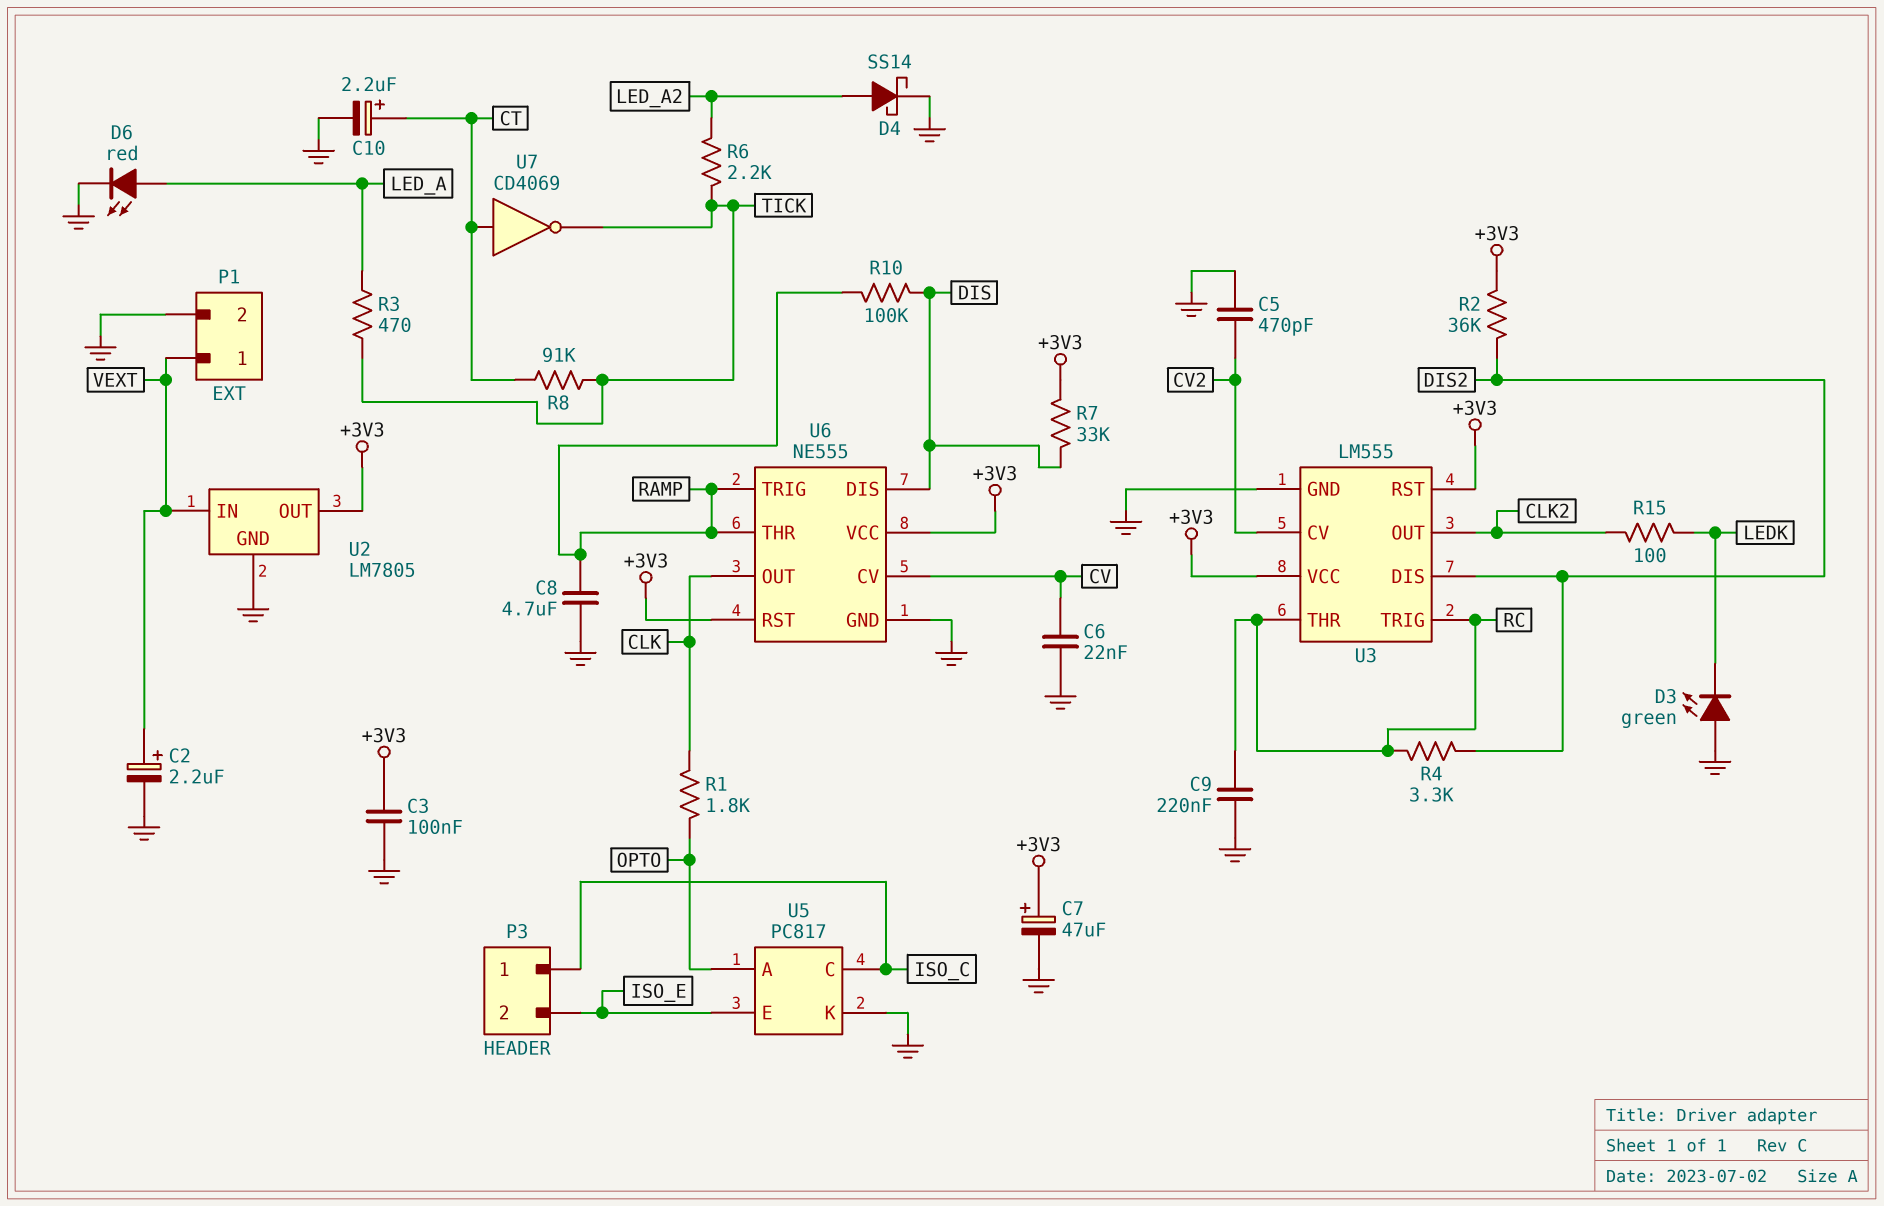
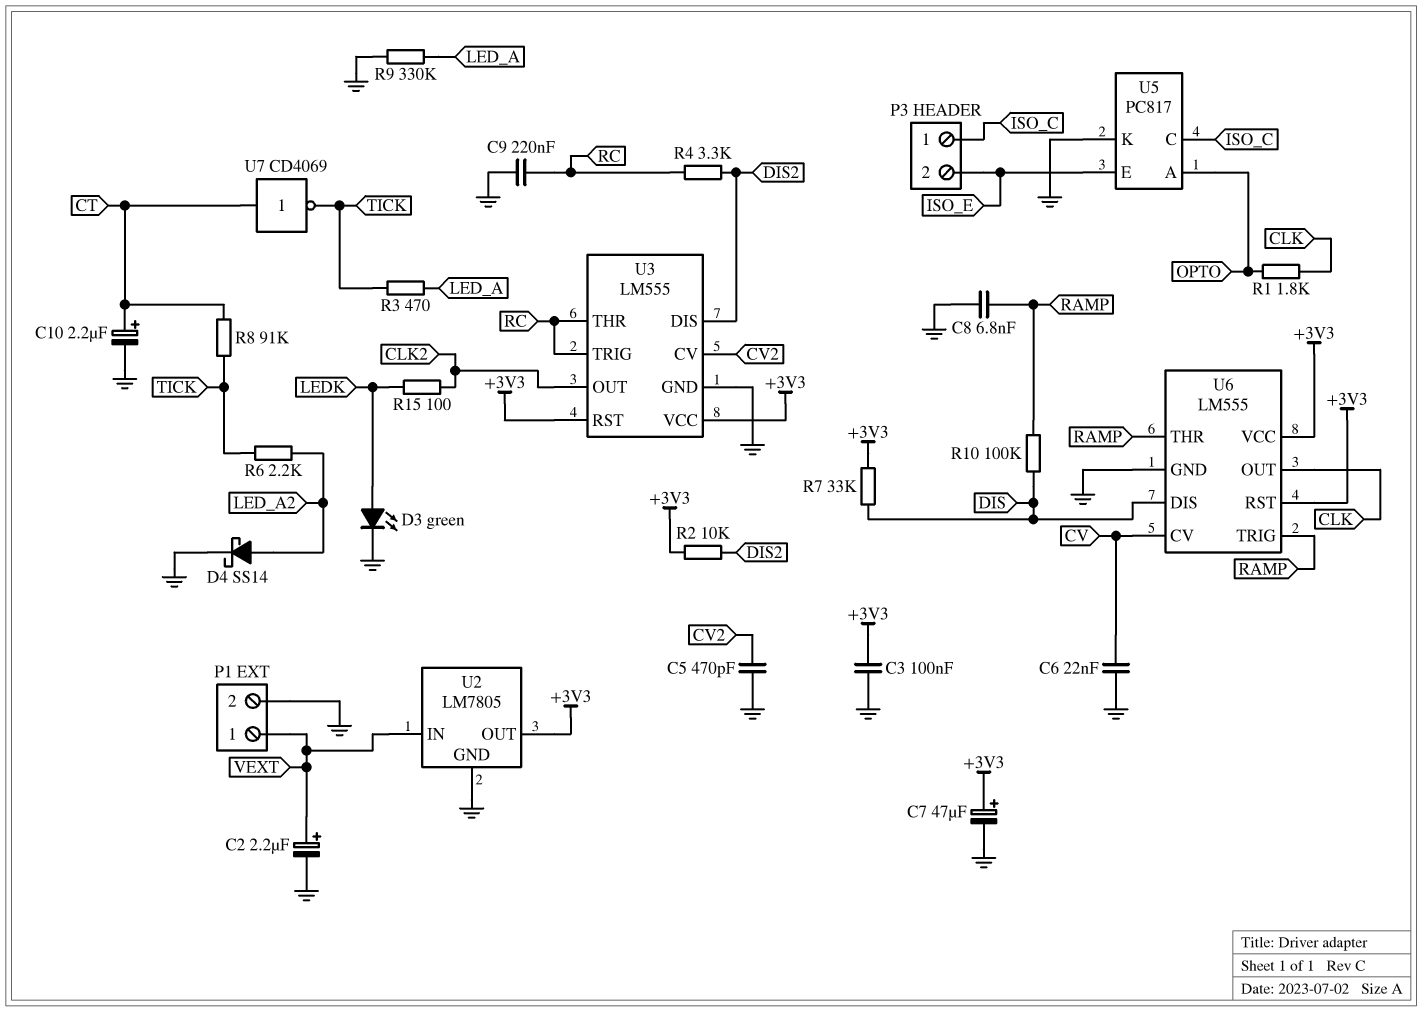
C8: 4.7uF (GND, RAMP) -> 6.8nF (GND, RAMP)
D3: LED green (A GND, K LEDK) -> LED green (A LEDK, K GND)
D6: LED red (A LED_A, K GND) -> none
R2: 36k (+3V3, DIS2) -> 10k (+3V3, DIS2)
R9: none -> 330k (GND, LED_A)
U6: NE555 -> LM555

